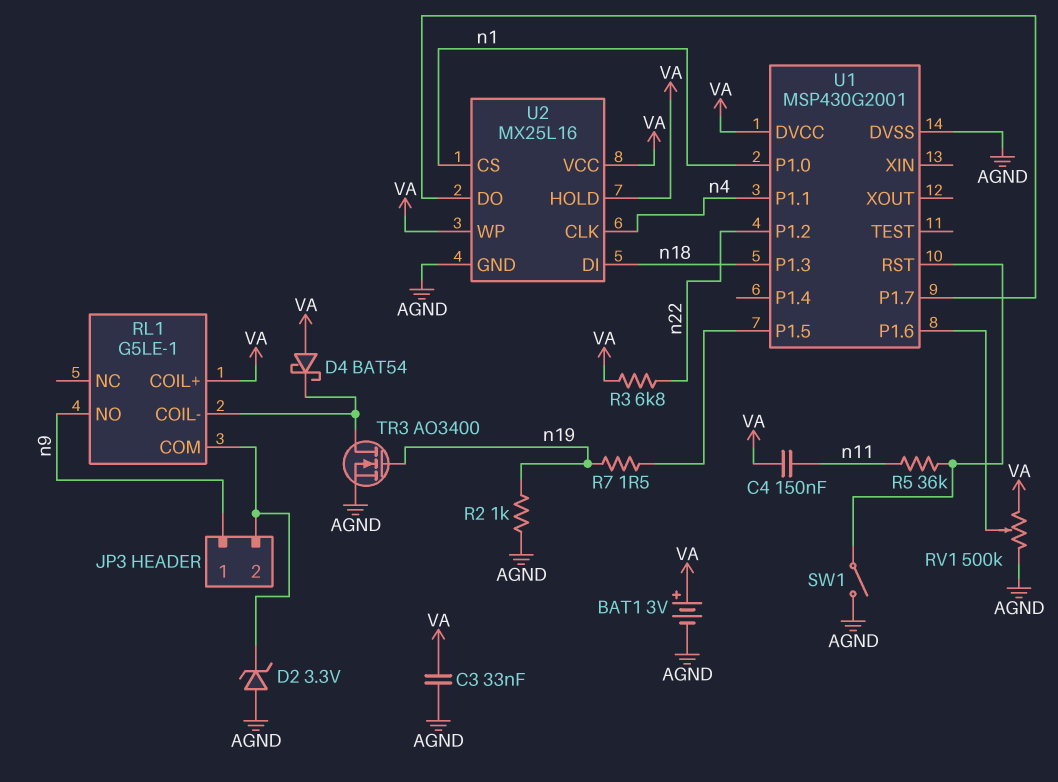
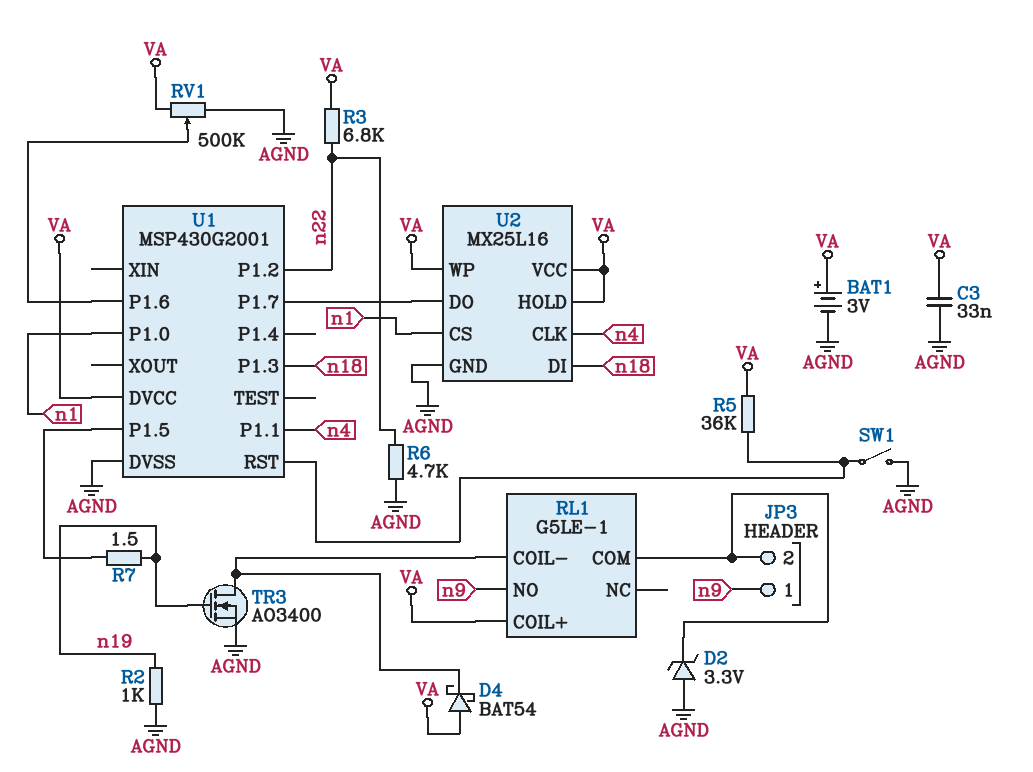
C4: 150nF (VA, n11) -> none
R5: 36k (U1/RST, n11) -> 36k (U1/RST, VA)
R6: none -> 4.7k (AGND, n22)

